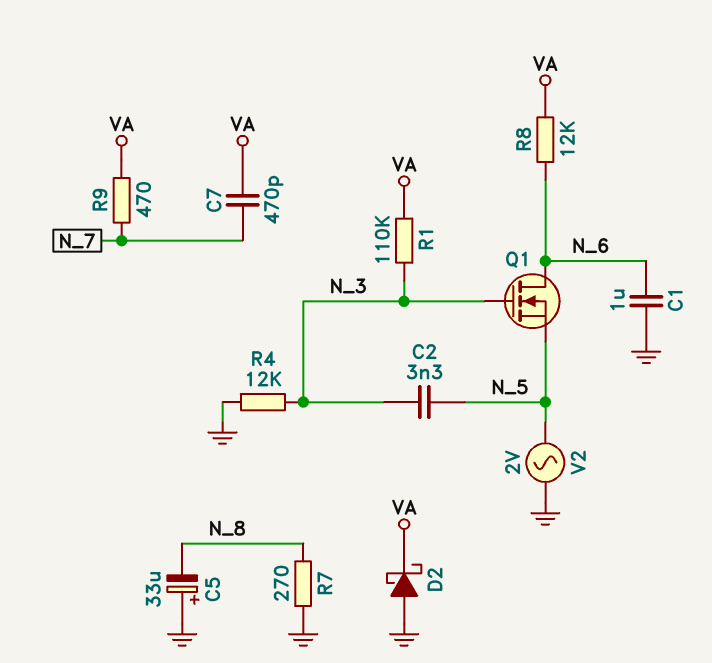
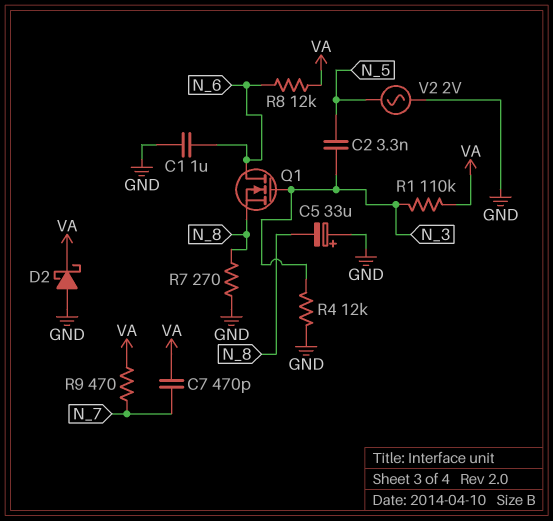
Q1: NMOS (G N_3, D N_6, S N_5) -> NMOS (G N_3, D N_6, S N_8)

